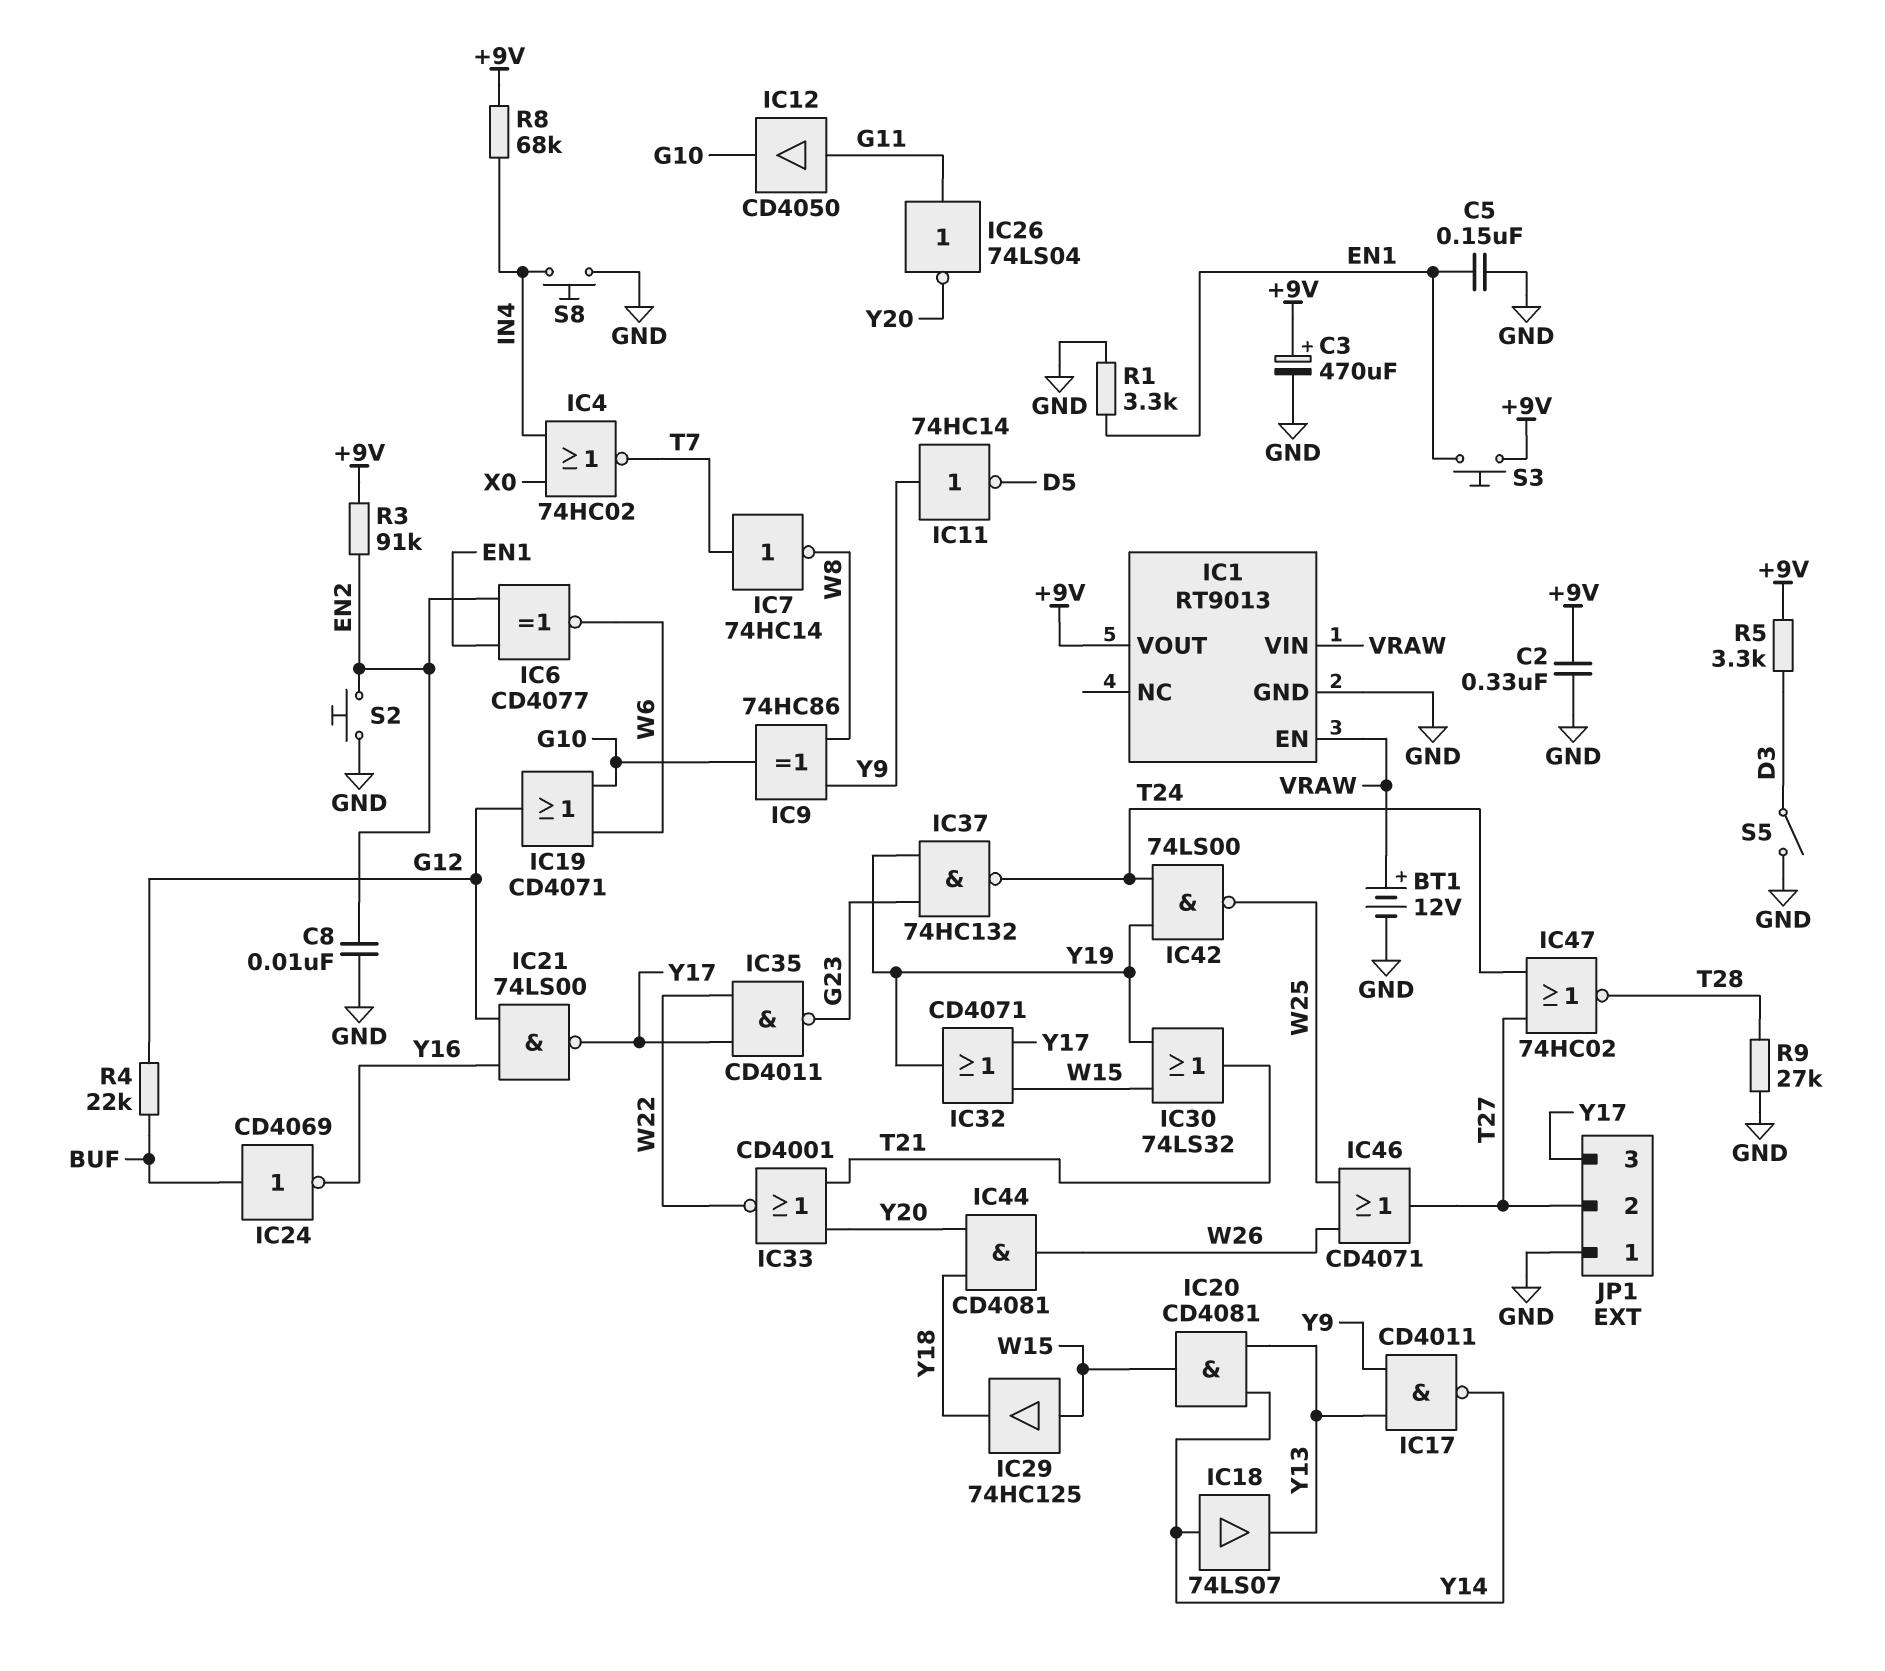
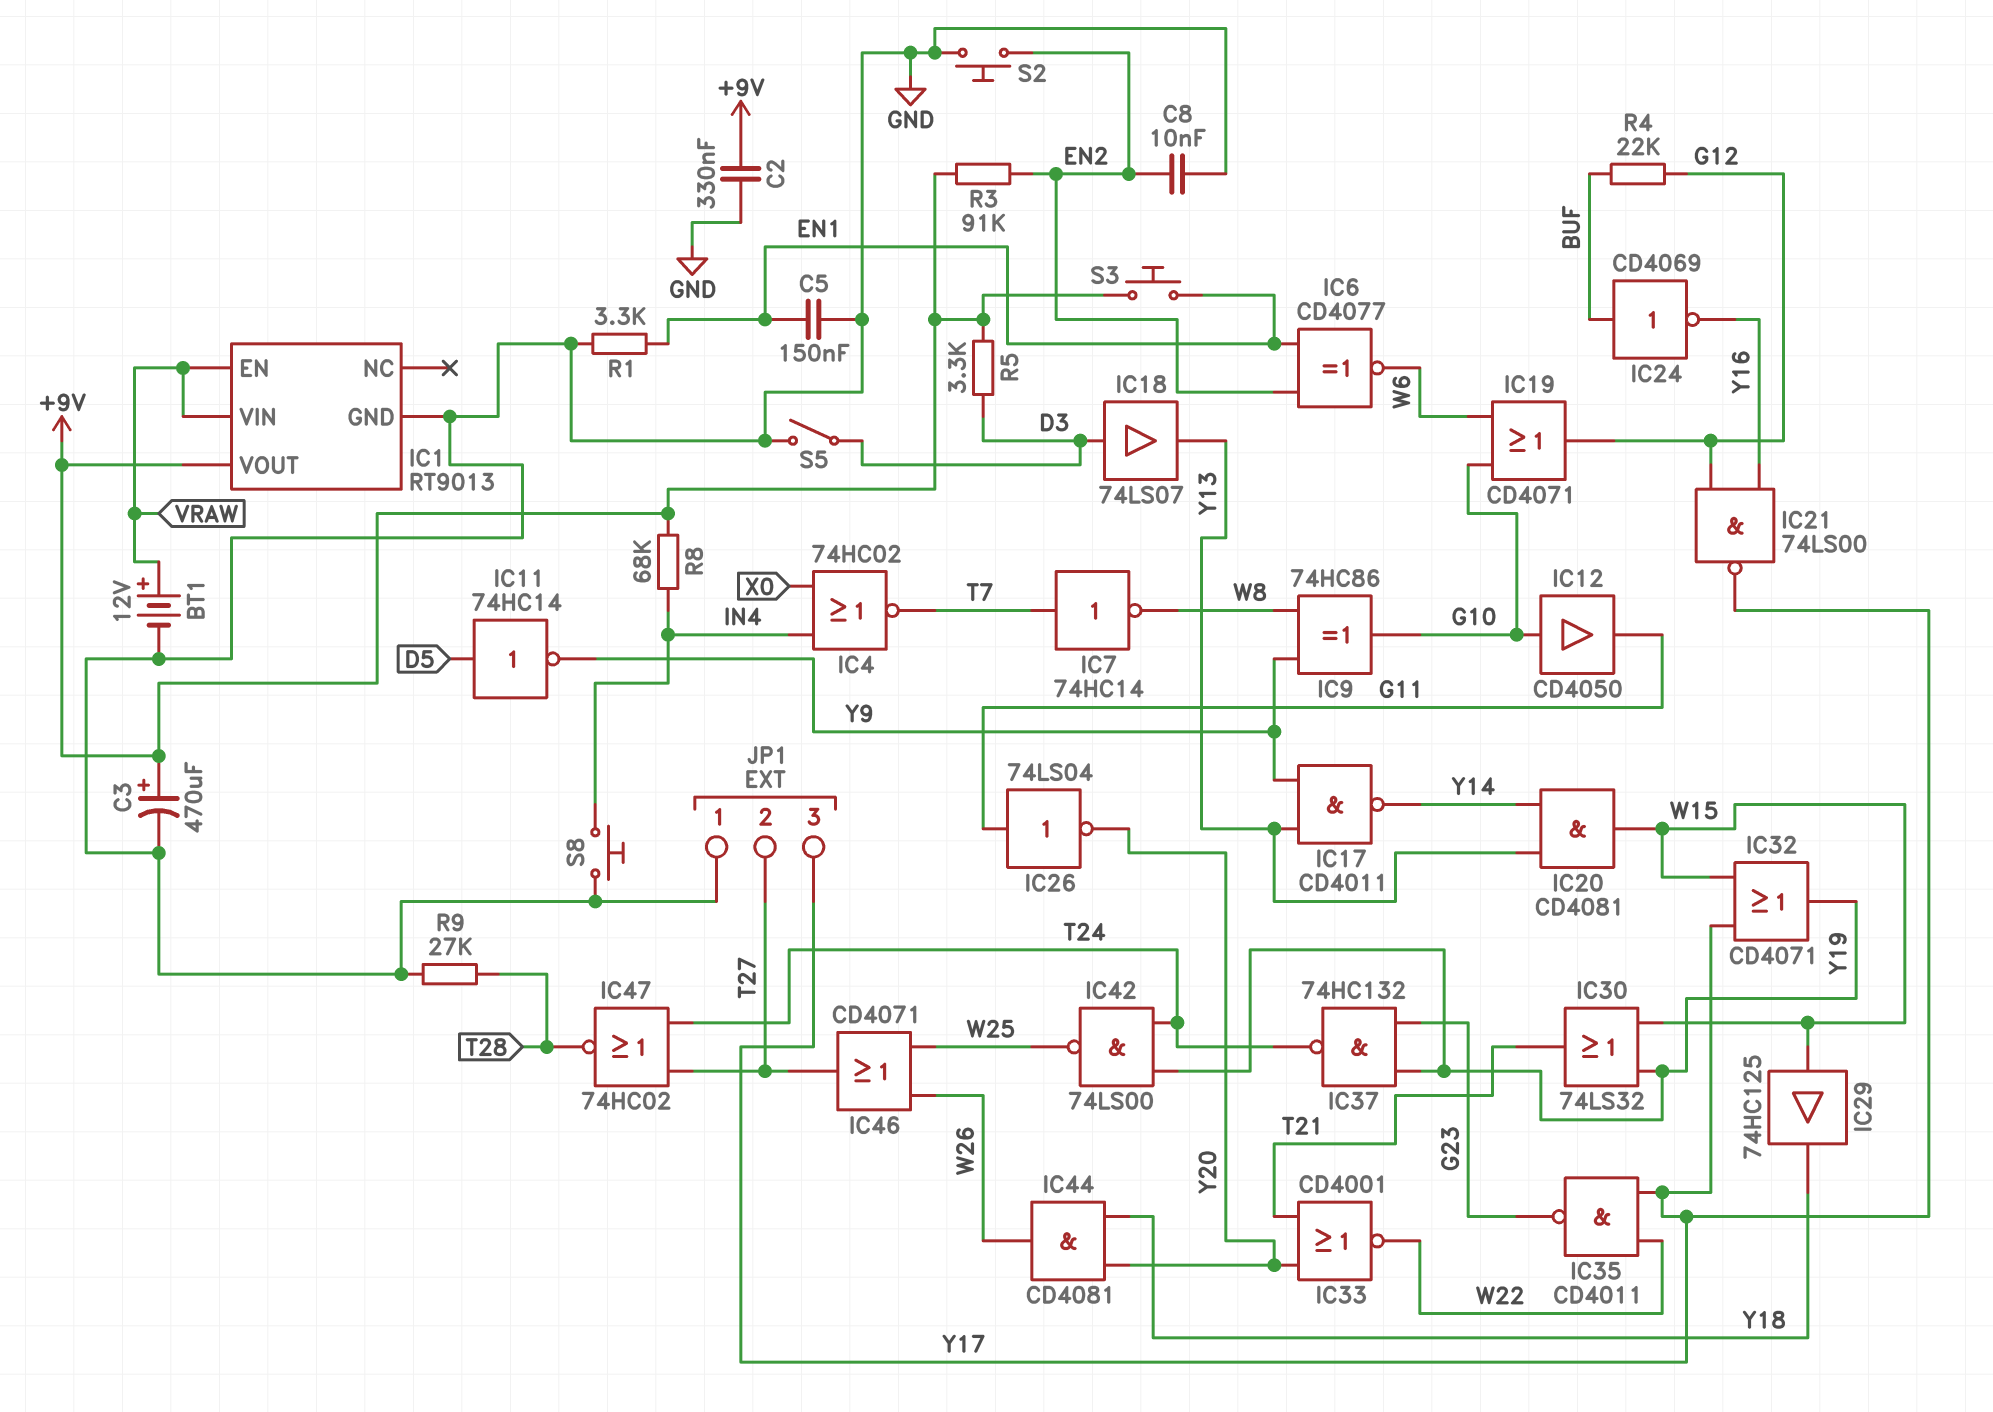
IC11: NOT 74HC14 (in Y9, out D5) -> NOT 74HC14 (in D5, out Y9)
IC12: buffer CD4050 (in G11, out G10) -> buffer CD4050 (in G10, out G11)
IC18: buffer 74LS07 (in Y14, out Y13) -> buffer 74LS07 (in D3, out Y13)

